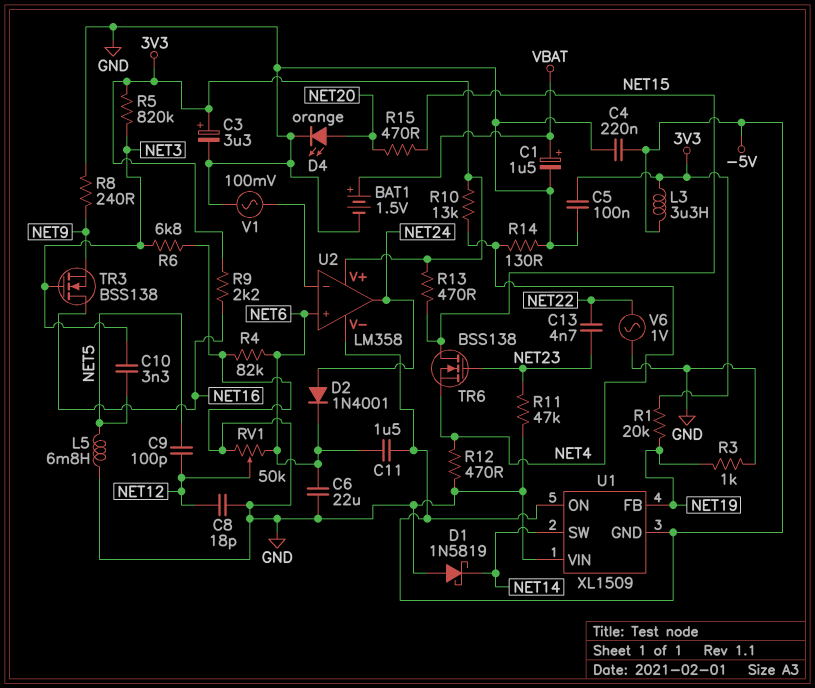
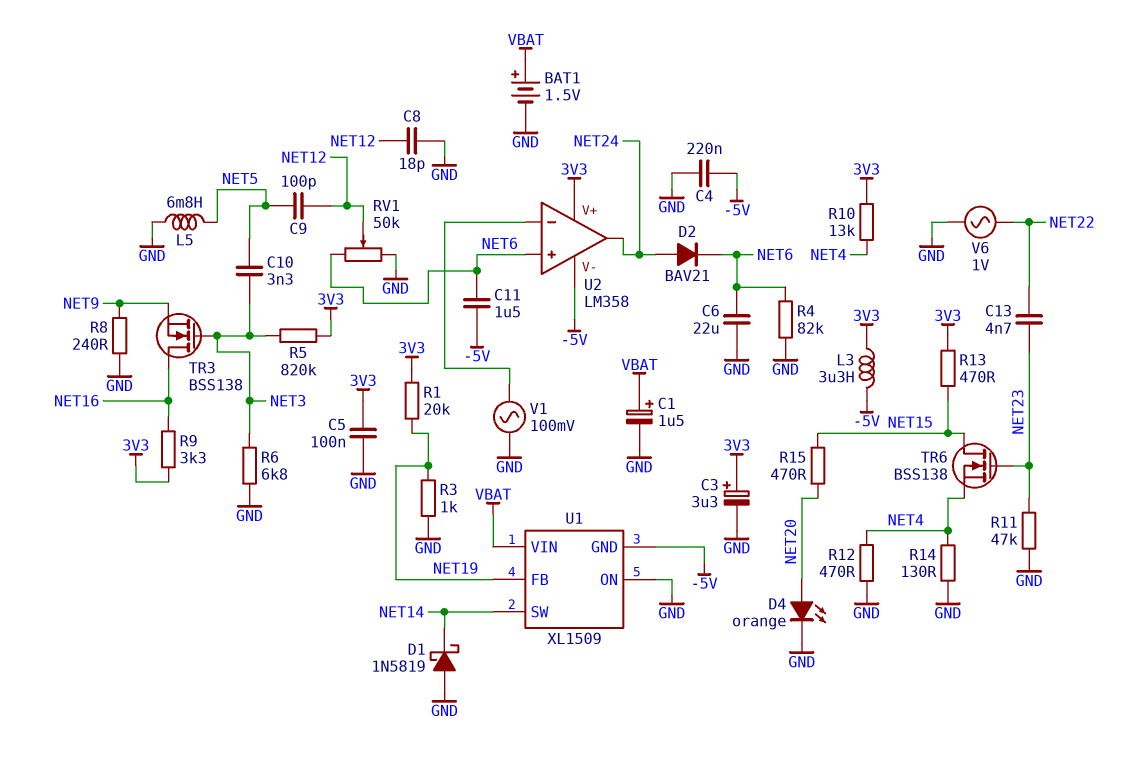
D2: diode 1N4001 (A NET24, K NET6) -> diode BAV21 (A NET24, K NET6)
R9: 2.2k (3V3, NET16) -> 3.3k (3V3, NET16)
U1 pin ON: -5V -> GND
U1 pin VIN: GND -> VBAT

